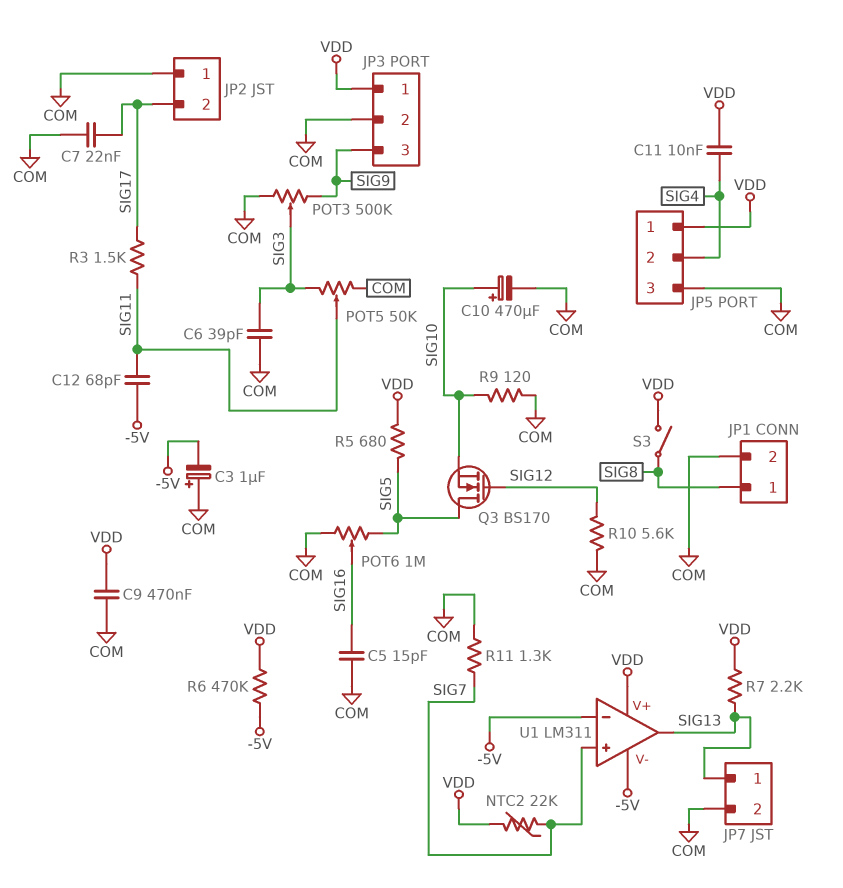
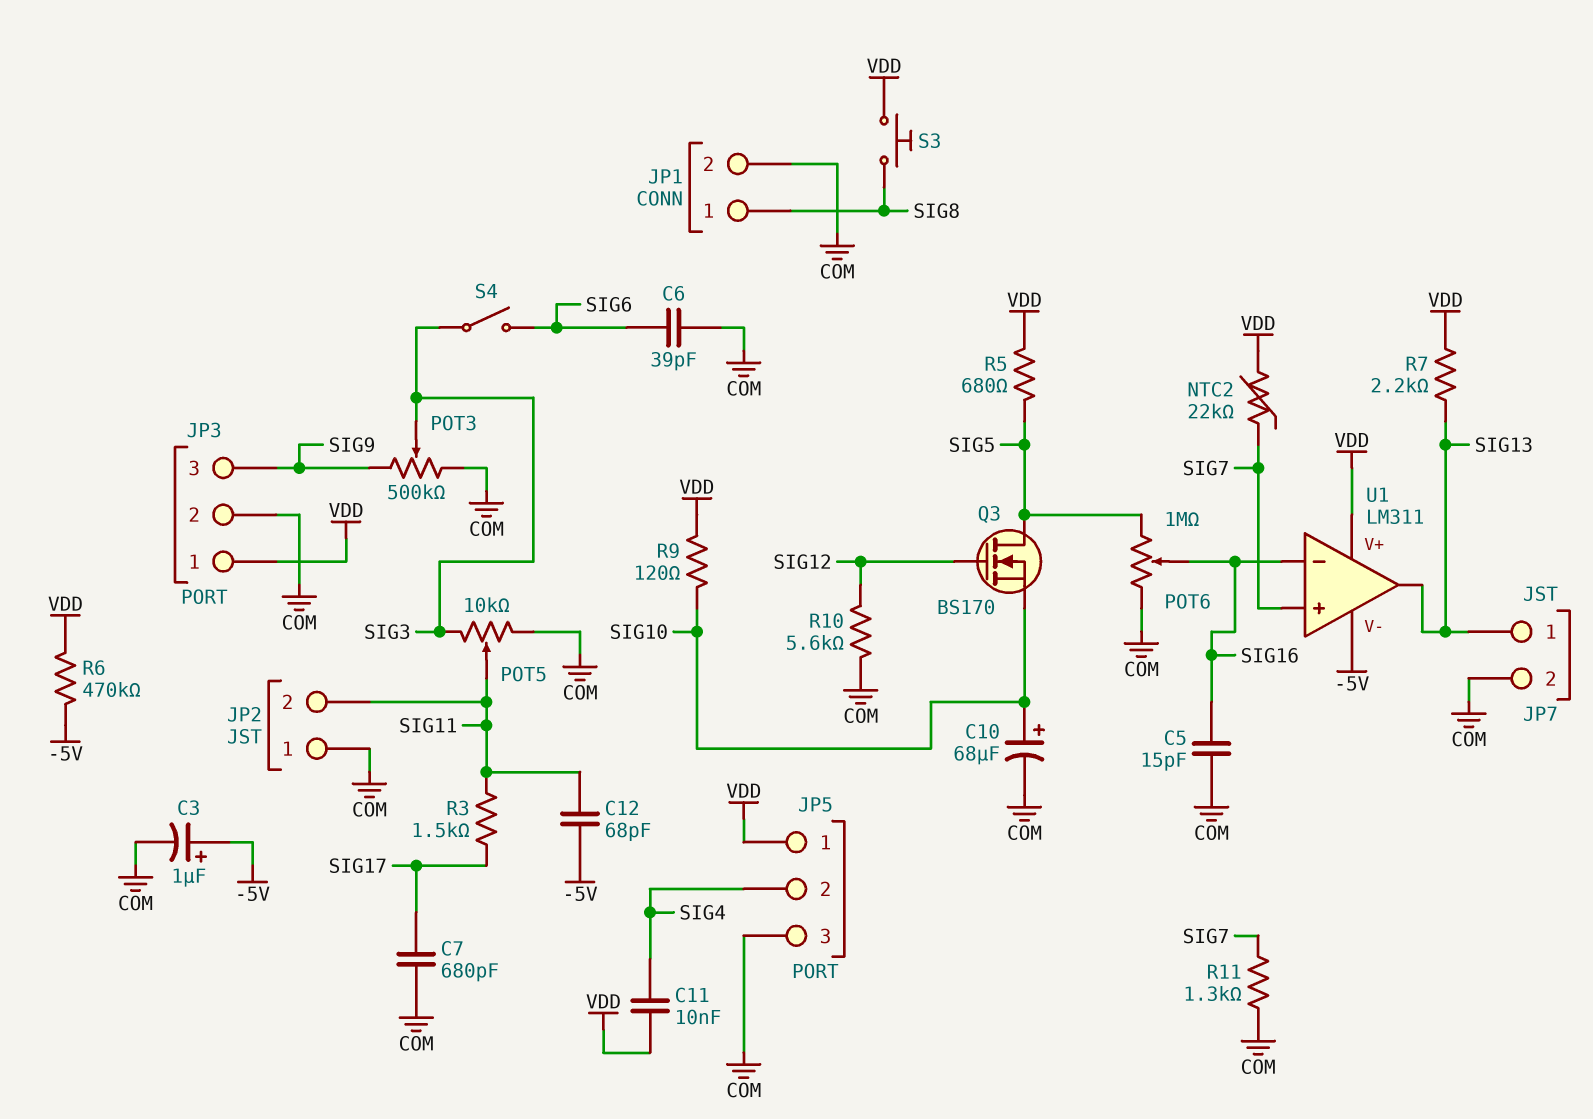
C3: 1uF (plus COM, minus -5V) -> 1uF (plus -5V, minus COM)
C6: 39pF (COM, SIG3) -> 39pF (COM, SIG6)
C7: 22nF (COM, SIG17) -> 680pF (COM, SIG17)
C9: 470nF (COM, VDD) -> none
C10: 470uF (plus SIG10, minus COM) -> 68uF (plus SIG10, minus COM)
JP2 pin 2: SIG17 -> SIG11
POT5: 50k (COM, SIG3, wiper SIG11) -> 10k (COM, SIG3, wiper SIG11)
R9: 120 (COM, SIG10) -> 120 (SIG10, VDD)
S3: switch (SIG8, VDD) -> button (SIG8, VDD)
S4: none -> switch (SIG3, SIG6)
U1 pin in-: -5V -> SIG16

